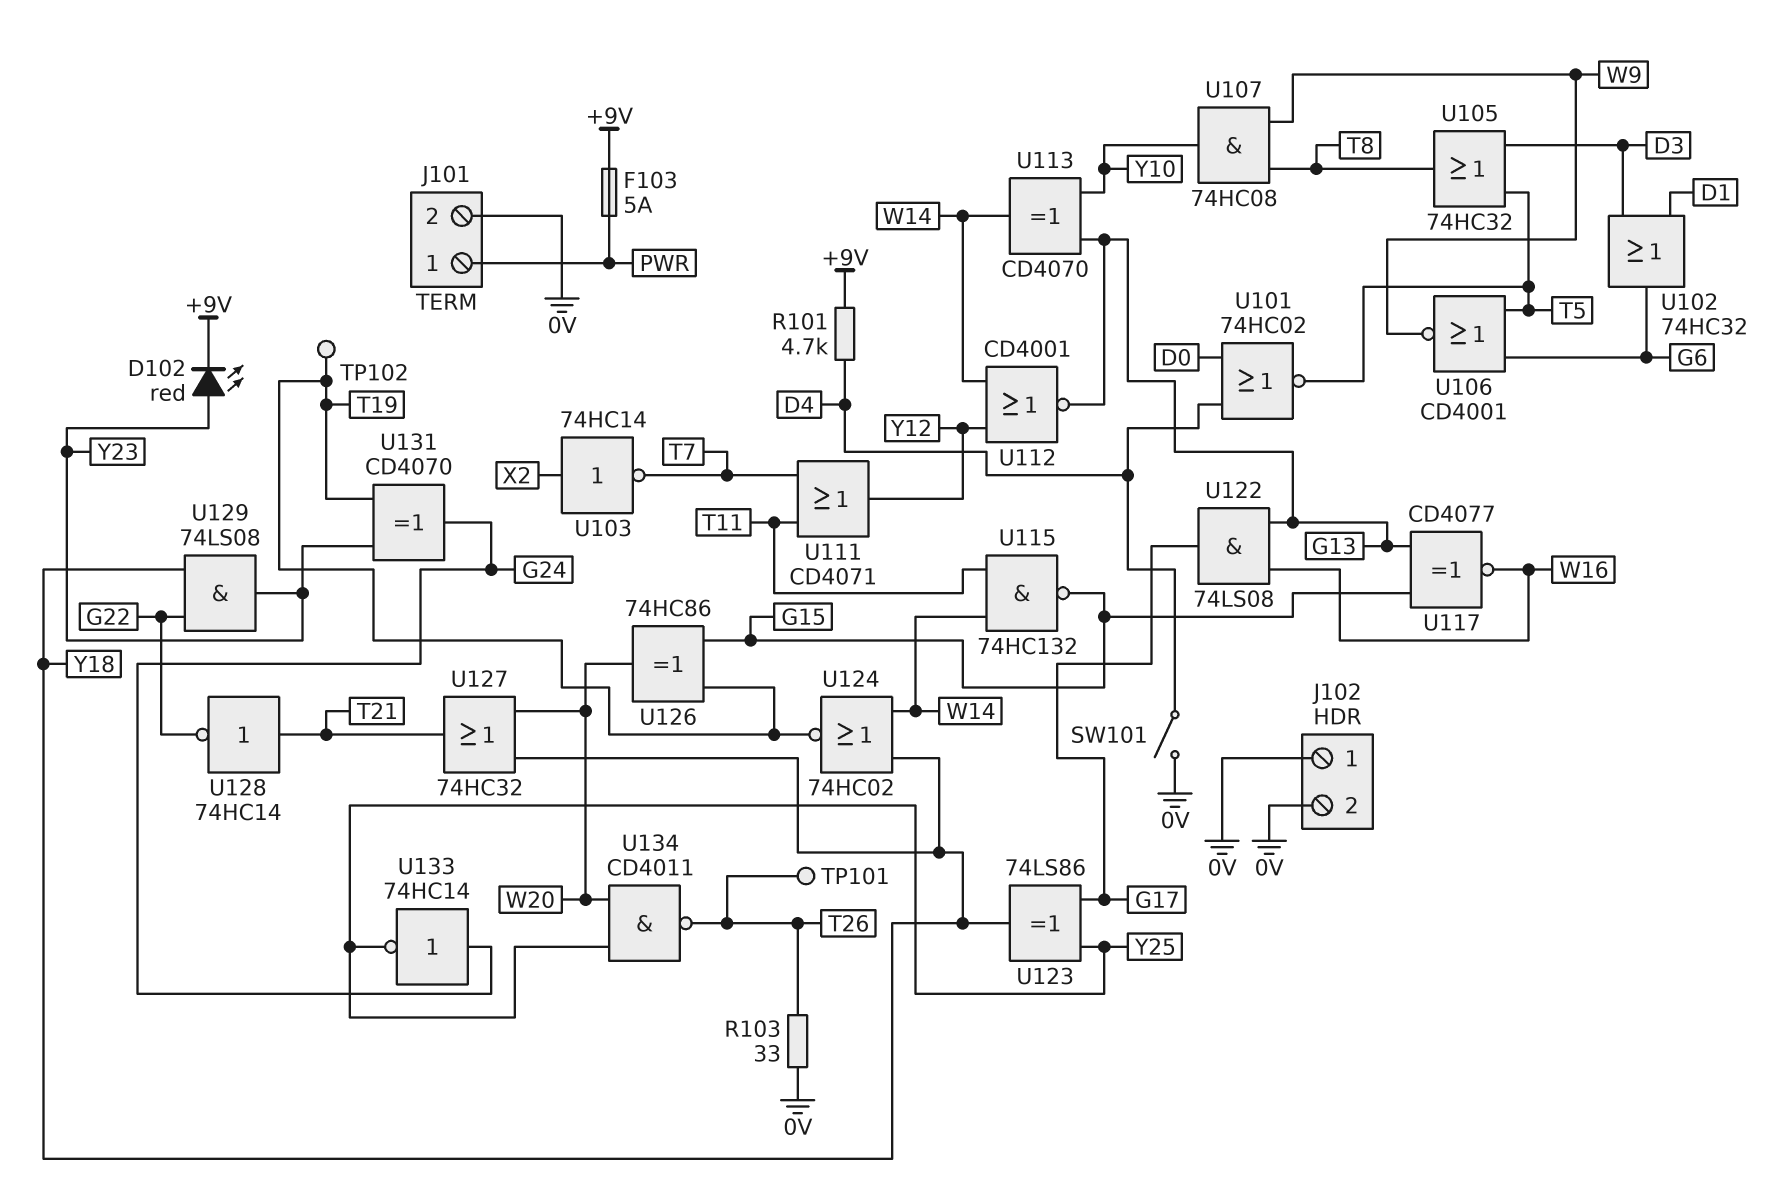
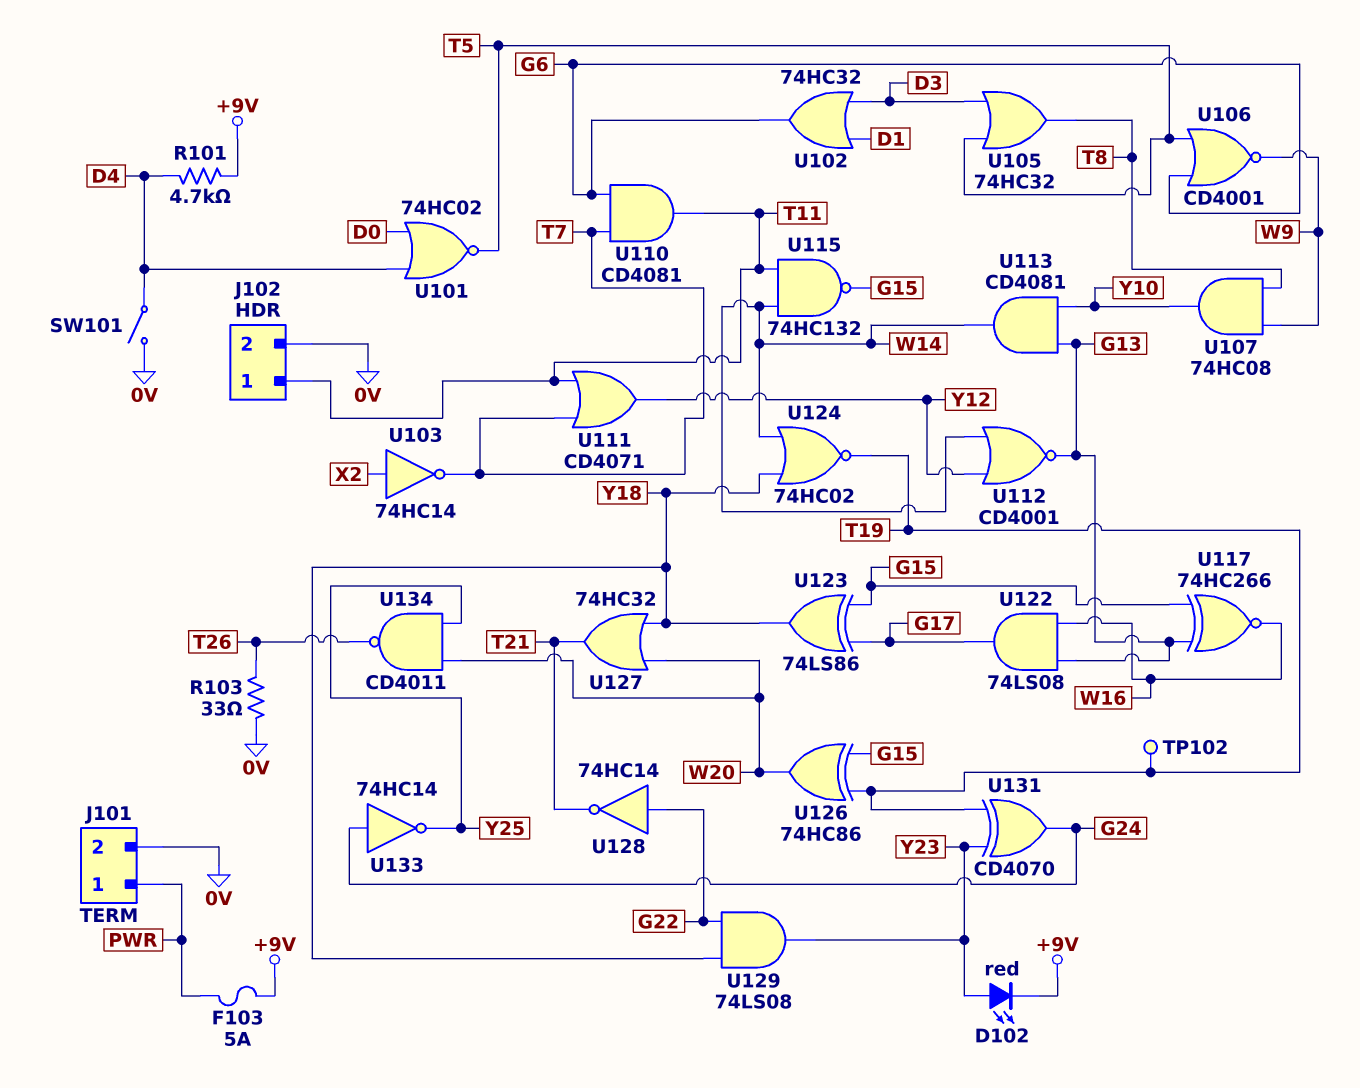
J102 pin 1: 0V -> T11
TP101: test point (T26) -> none
U110: none -> AND CD4081 (in G6, in T7, out T11)
U113: XOR CD4070 (in G13, in Y10, out W14) -> AND CD4081 (in G13, in Y10, out W14)
U117: XNOR CD4077 (in G13, in G15, out W16) -> XNOR 74HC266 (in G13, in G15, out W16)
U123: XOR 74LS86 (in G17, in Y25, out Y18) -> XOR 74LS86 (in G15, in G17, out Y18)
U128: NOT 74HC14 (in T21, out G22) -> NOT 74HC14 (in G22, out T21)

